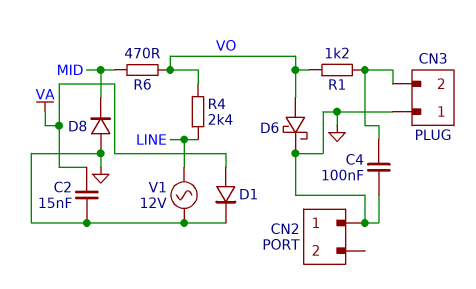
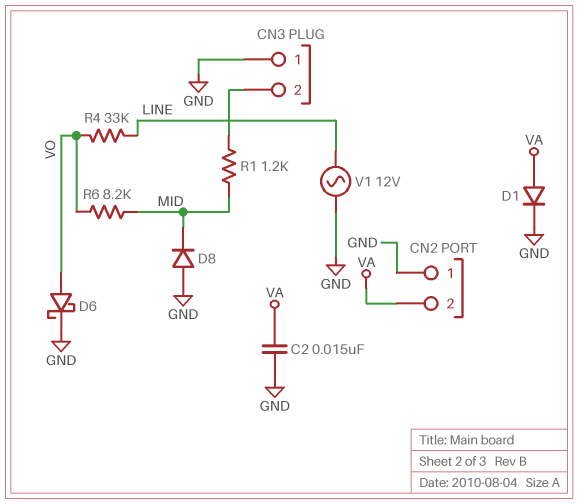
C4: 100nF (CN3/2, GND) -> none
CN2 pin 2: none -> VA
R1: 1.2k (CN3/2, VO) -> 1.2k (CN3/2, MID)
R4: 2.4k (LINE, VO) -> 33k (LINE, VO)
R6: 470 (MID, VO) -> 8.2k (MID, VO)

